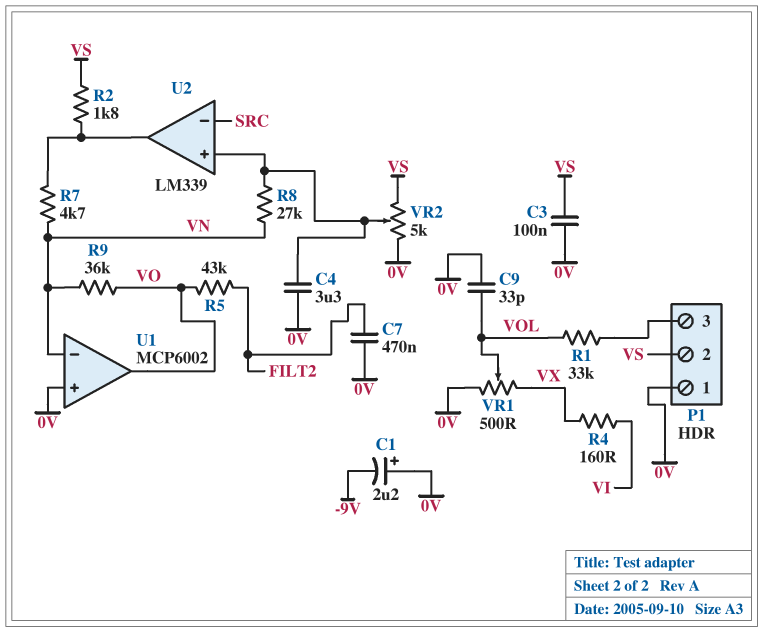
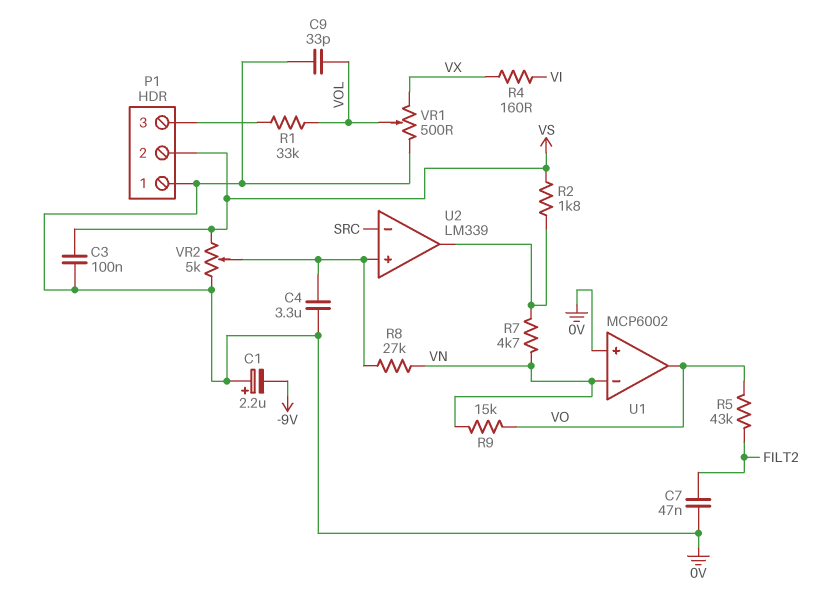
C7: 470nF (0V, FILT2) -> 47nF (0V, FILT2)
R9: 36k (VN, VO) -> 15k (VN, VO)

